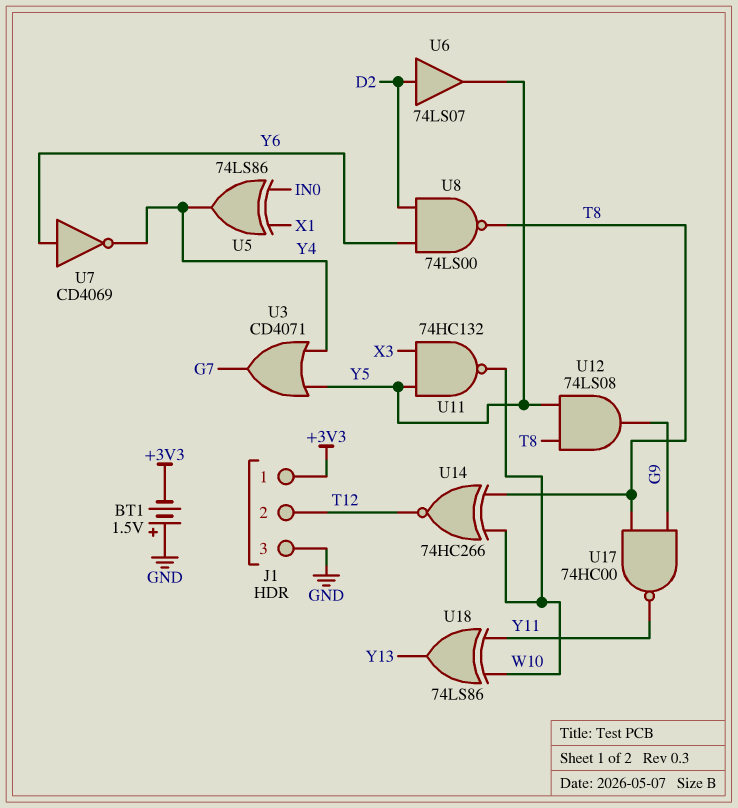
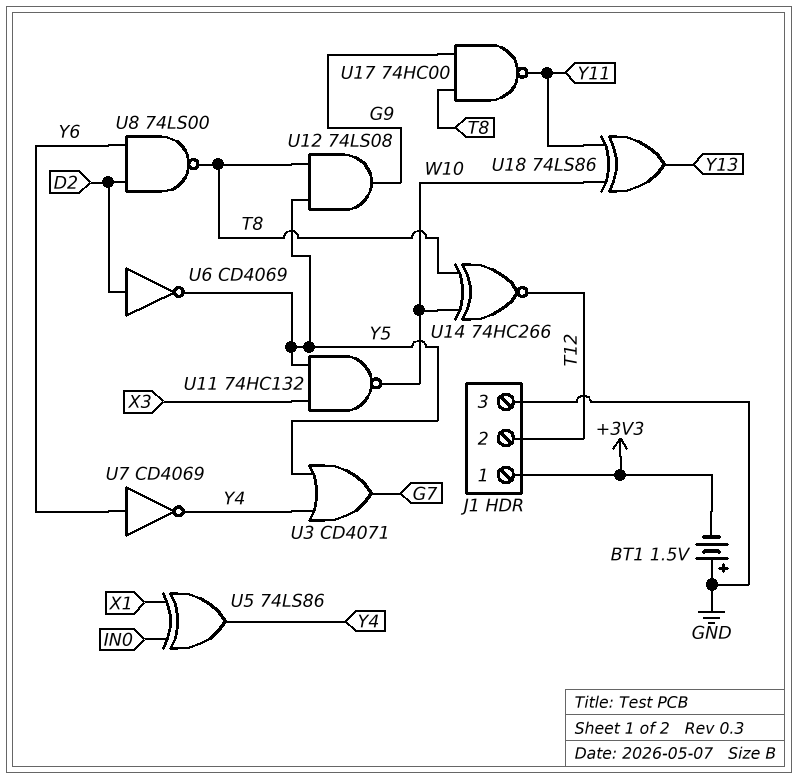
U6: buffer 74LS07 (in D2, out Y5) -> NOT CD4069 (in D2, out Y5)

